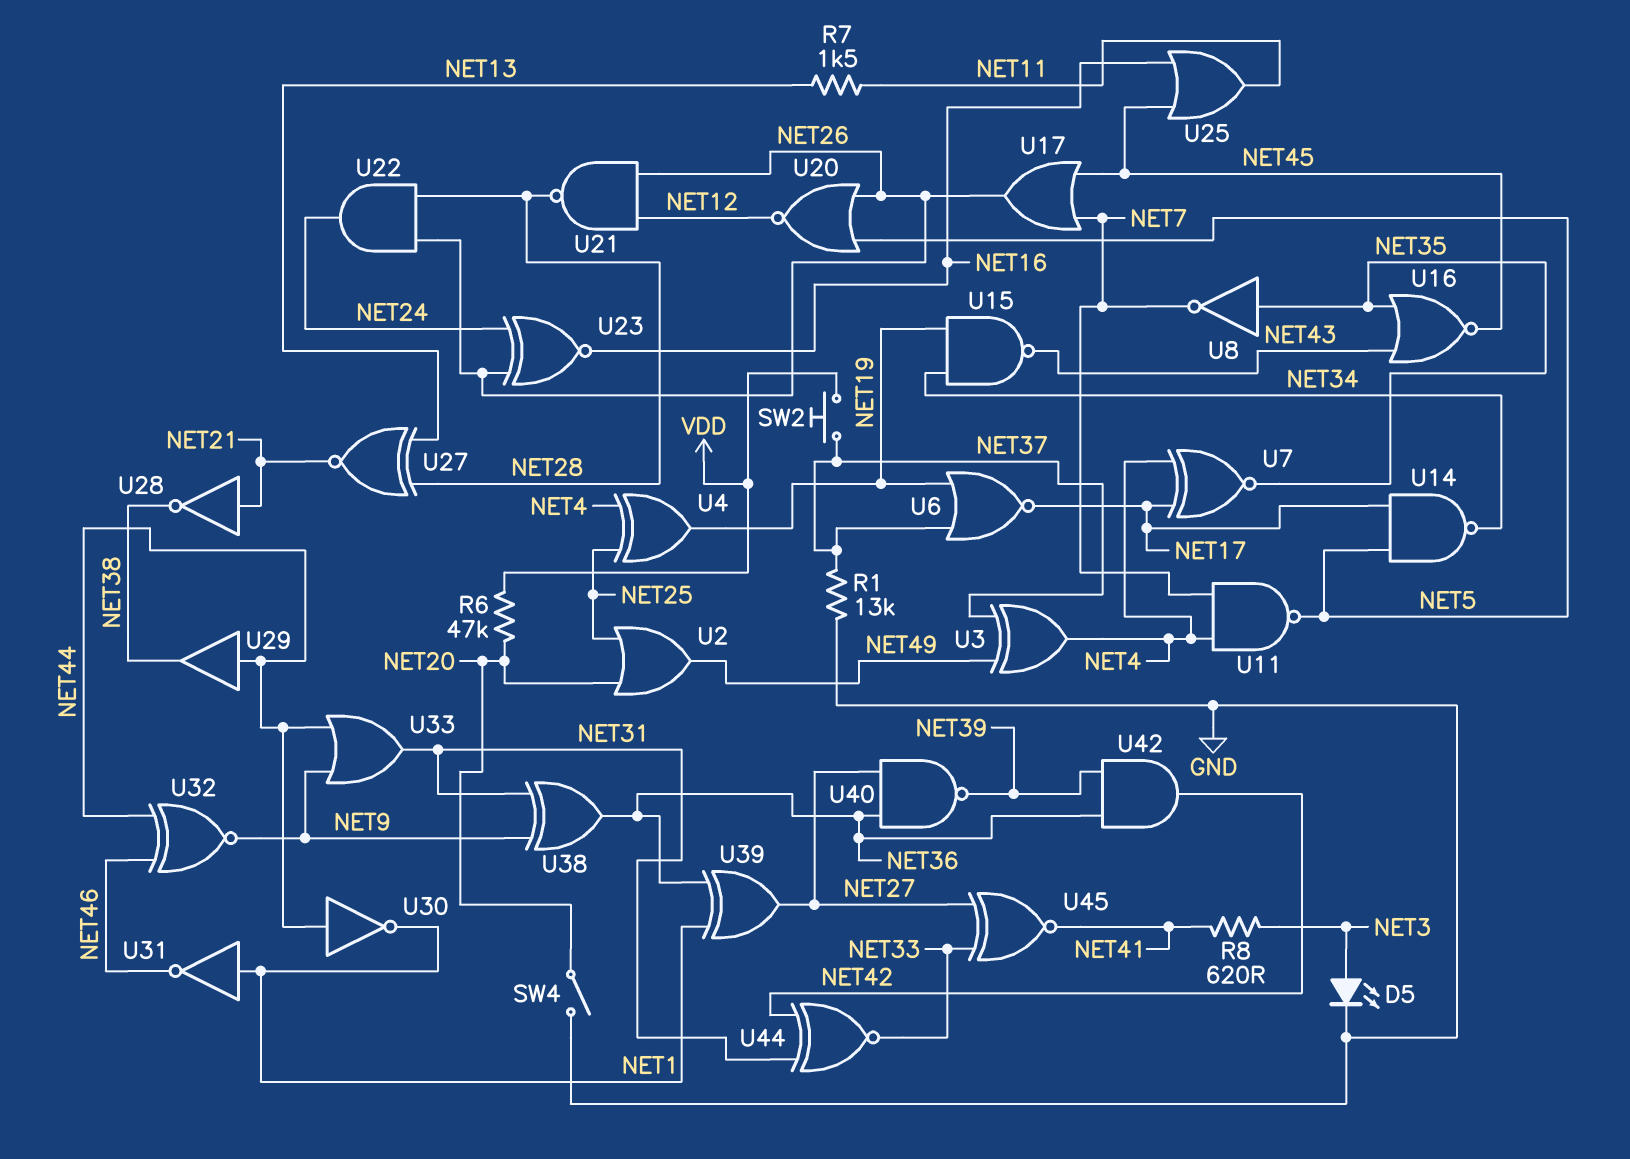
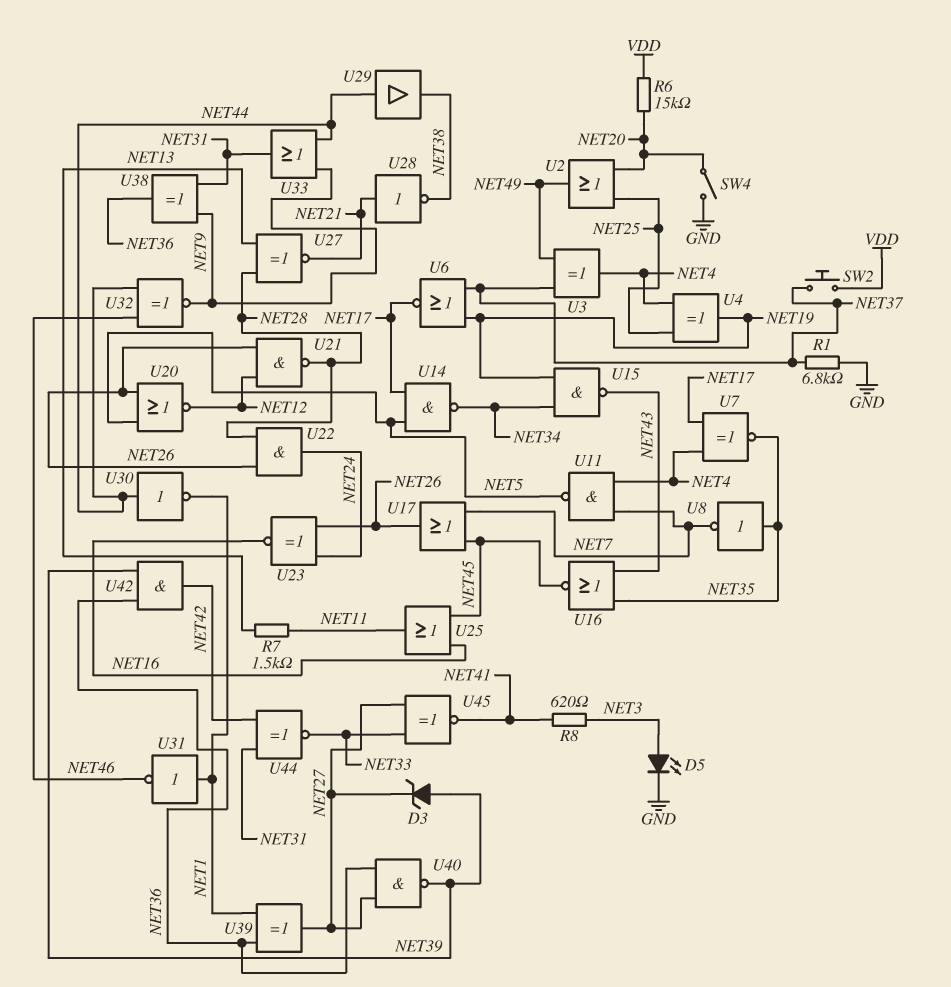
D3: none -> zener (A NET39, K NET27)
R1: 13k (GND, NET37) -> 6.8k (GND, NET37)
R6: 47k (NET20, VDD) -> 15k (NET20, VDD)

